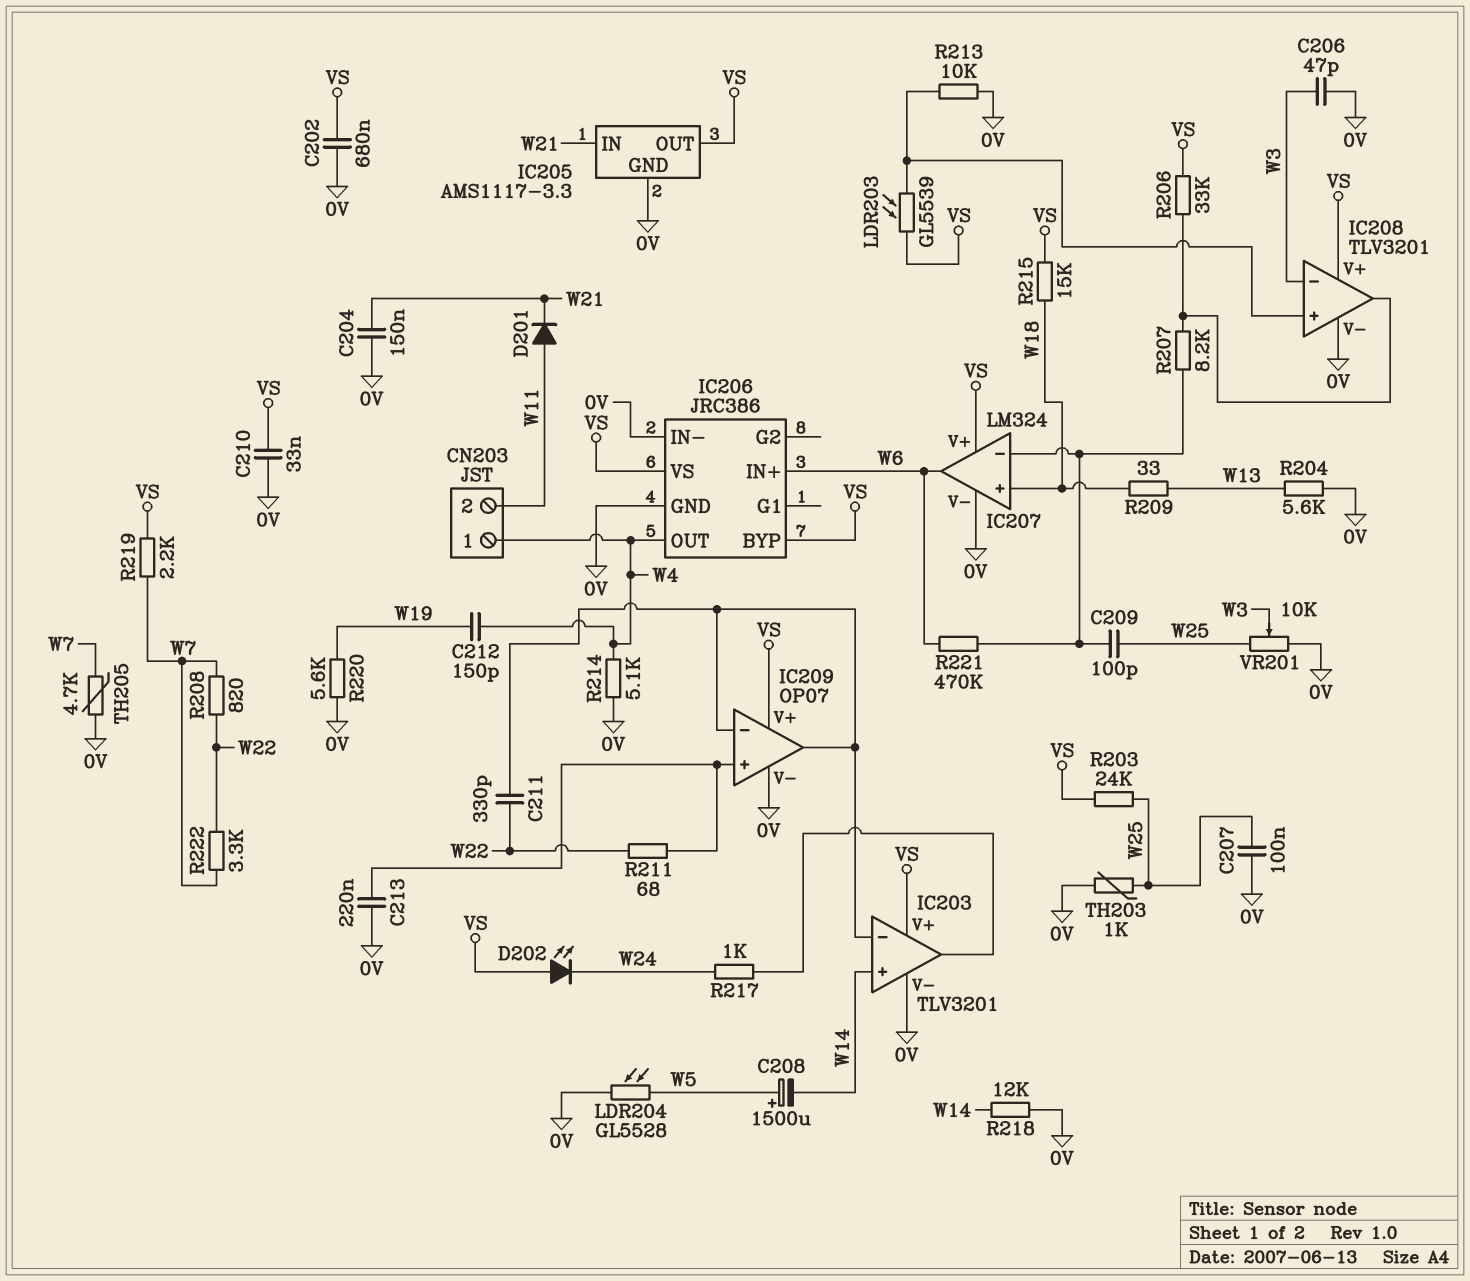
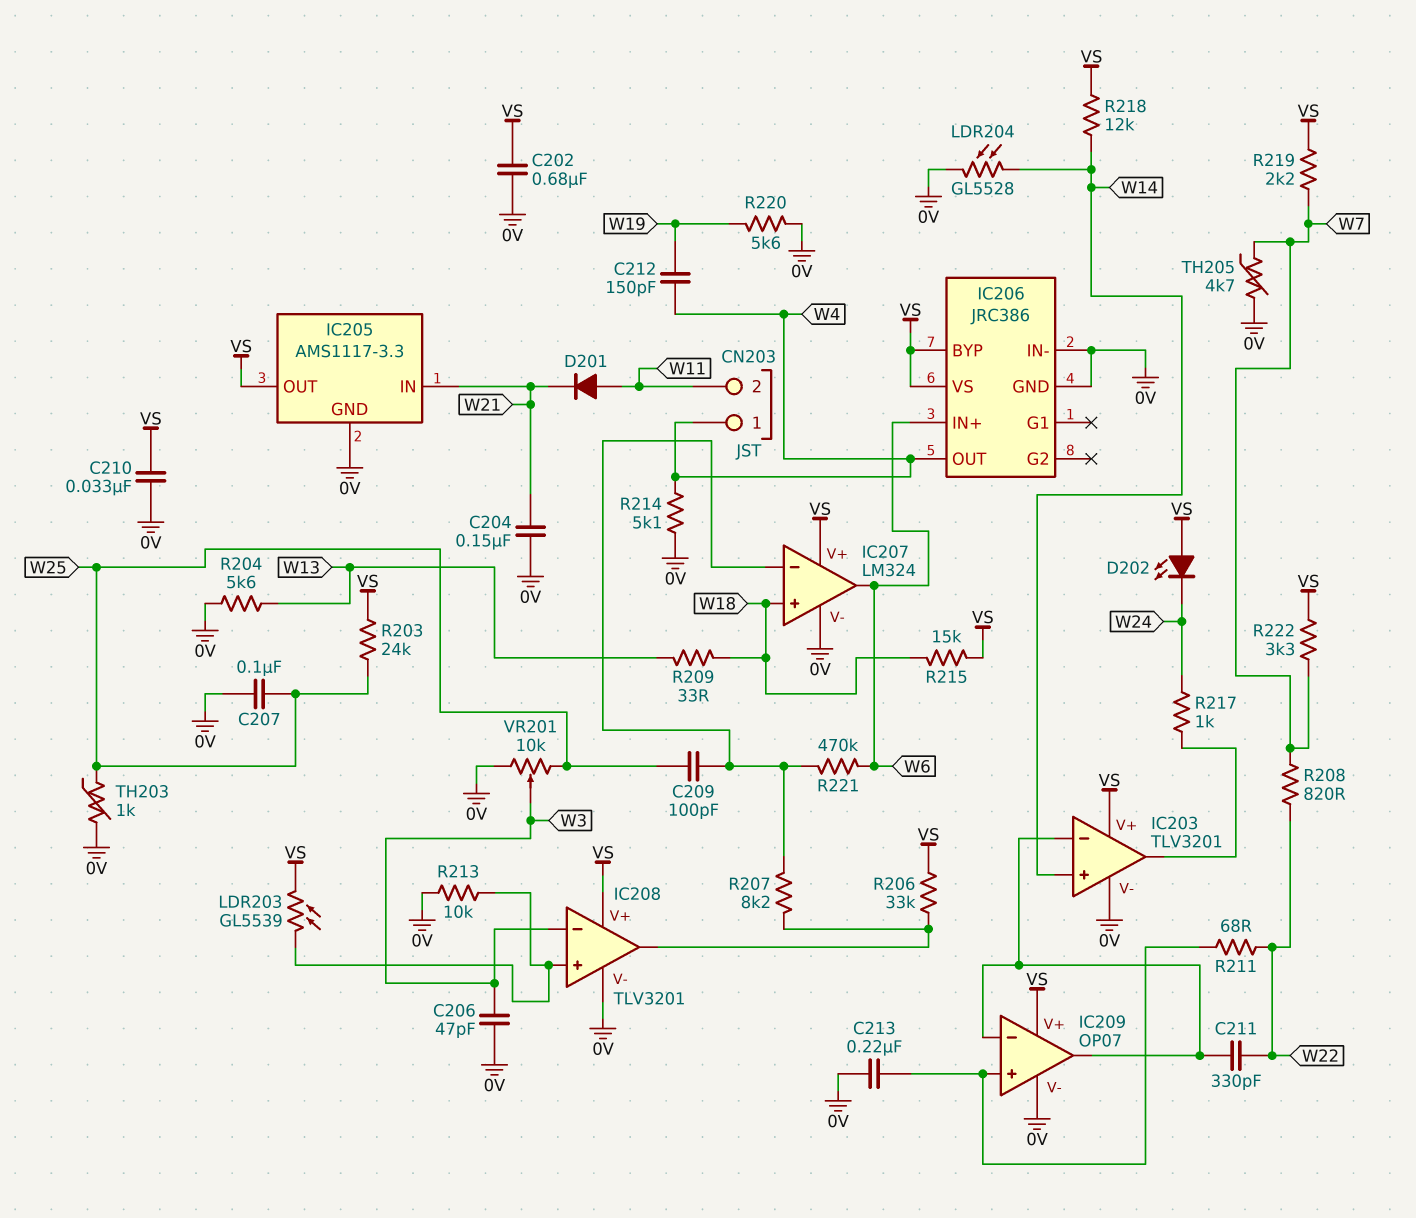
C208: 1500uF (plus W5, minus W14) -> none
LDR204: GL5528 (0V, W5) -> GL5528 (0V, W14)
R218: 12k (0V, W14) -> 12k (VS, W14)
R222: 3.3k (W7, W22) -> 3.3k (VS, W7)

